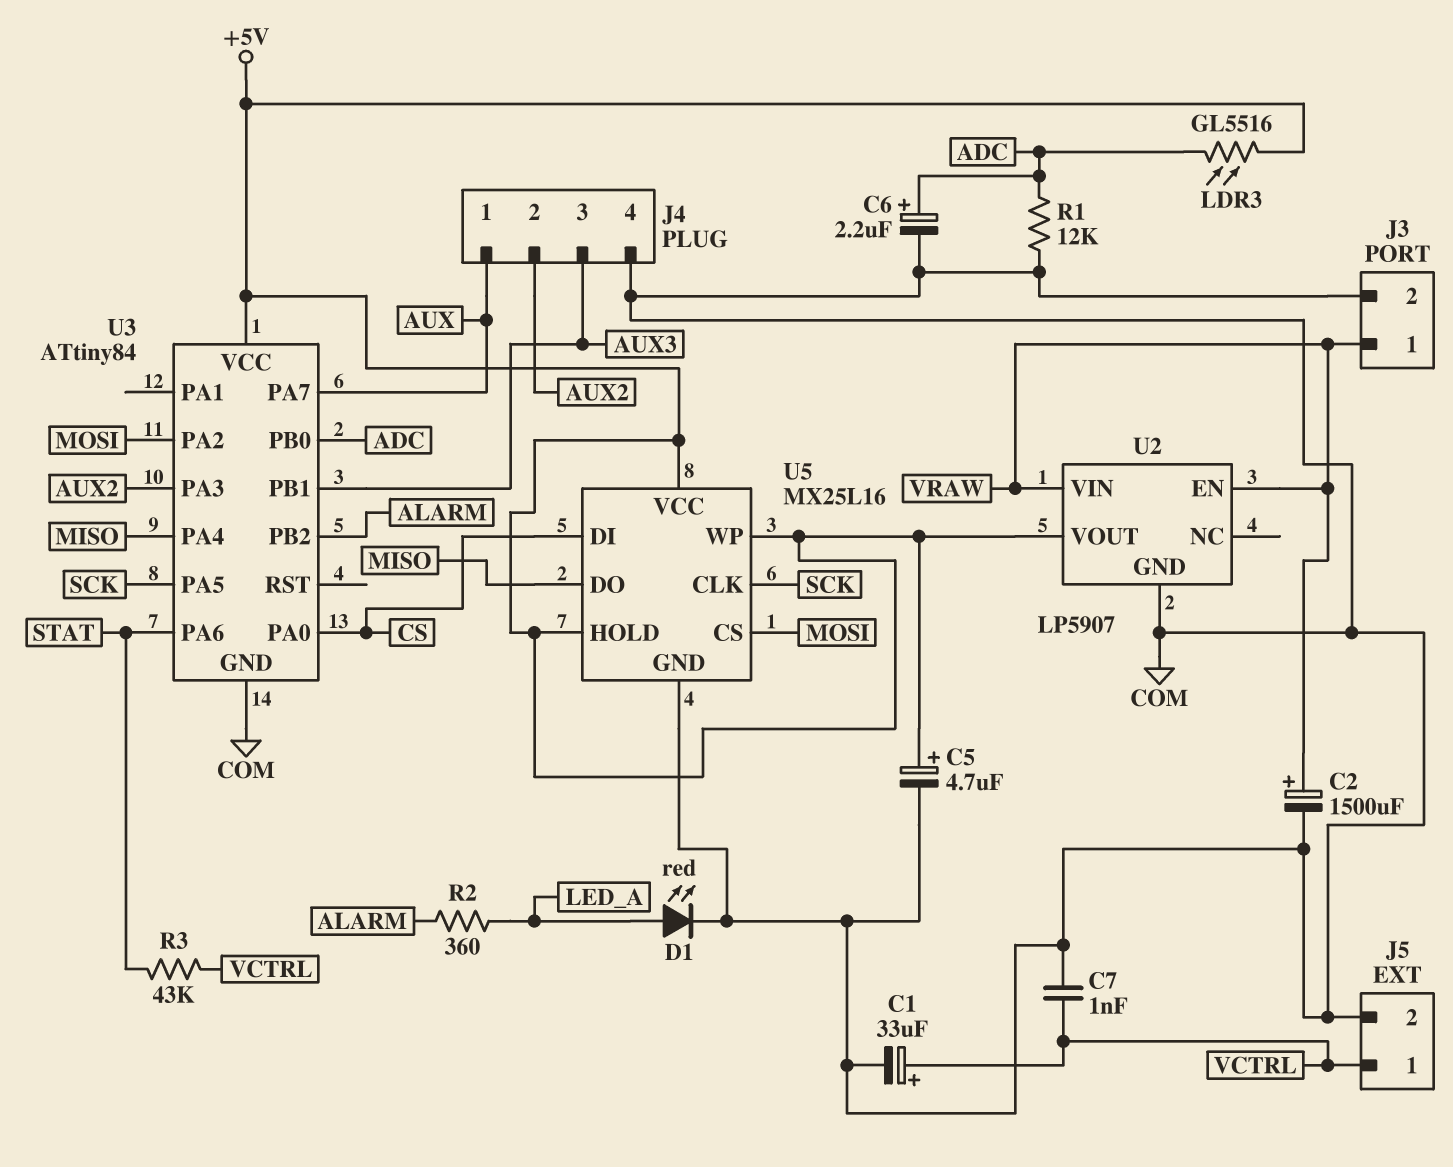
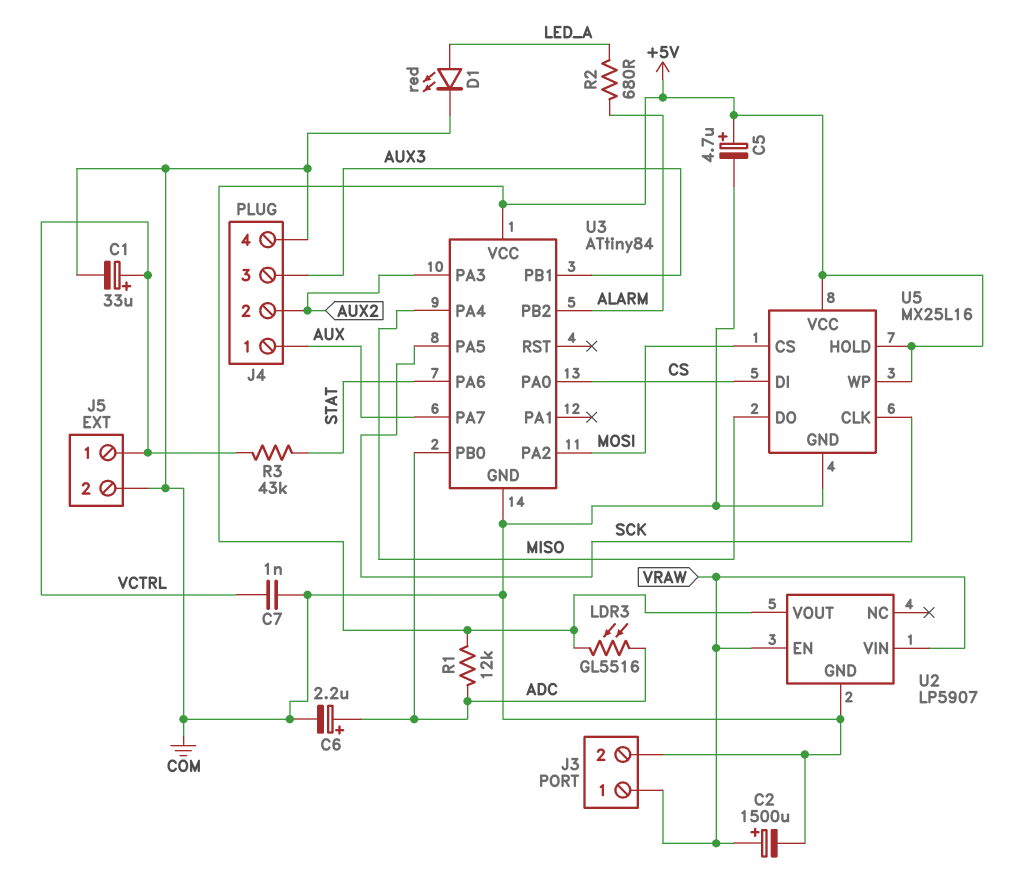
R1: 12k (ADC, COM) -> 12k (+5V, ADC)
R2: 360 (ALARM, LED_A) -> 680 (ALARM, LED_A)

